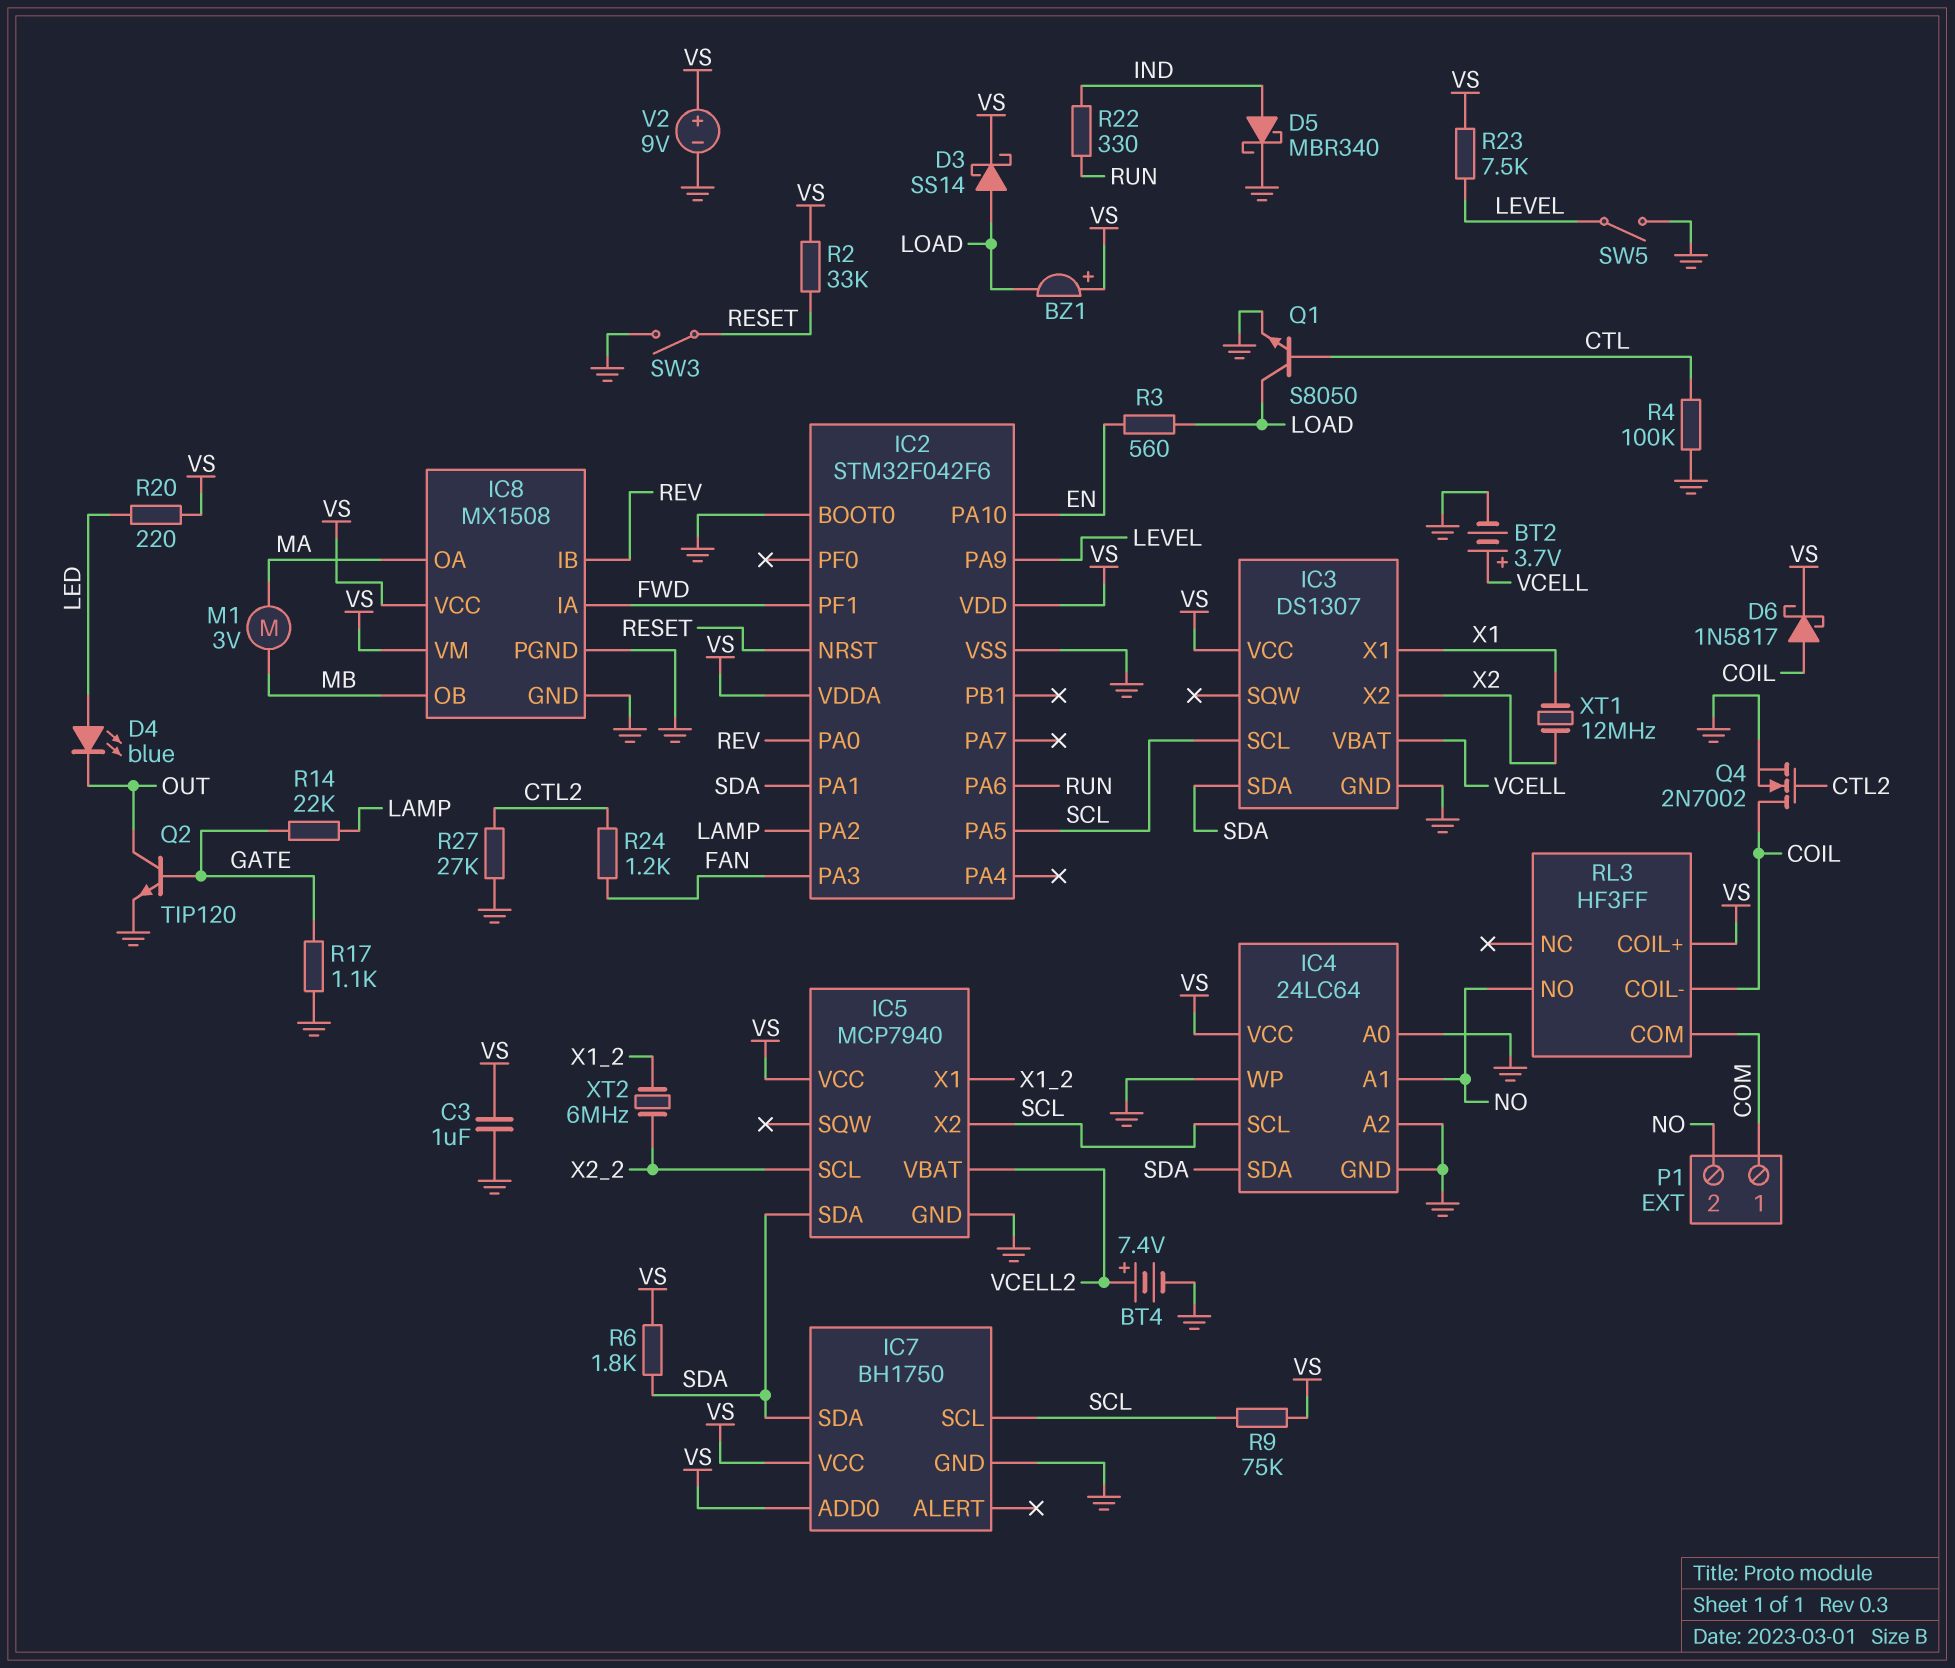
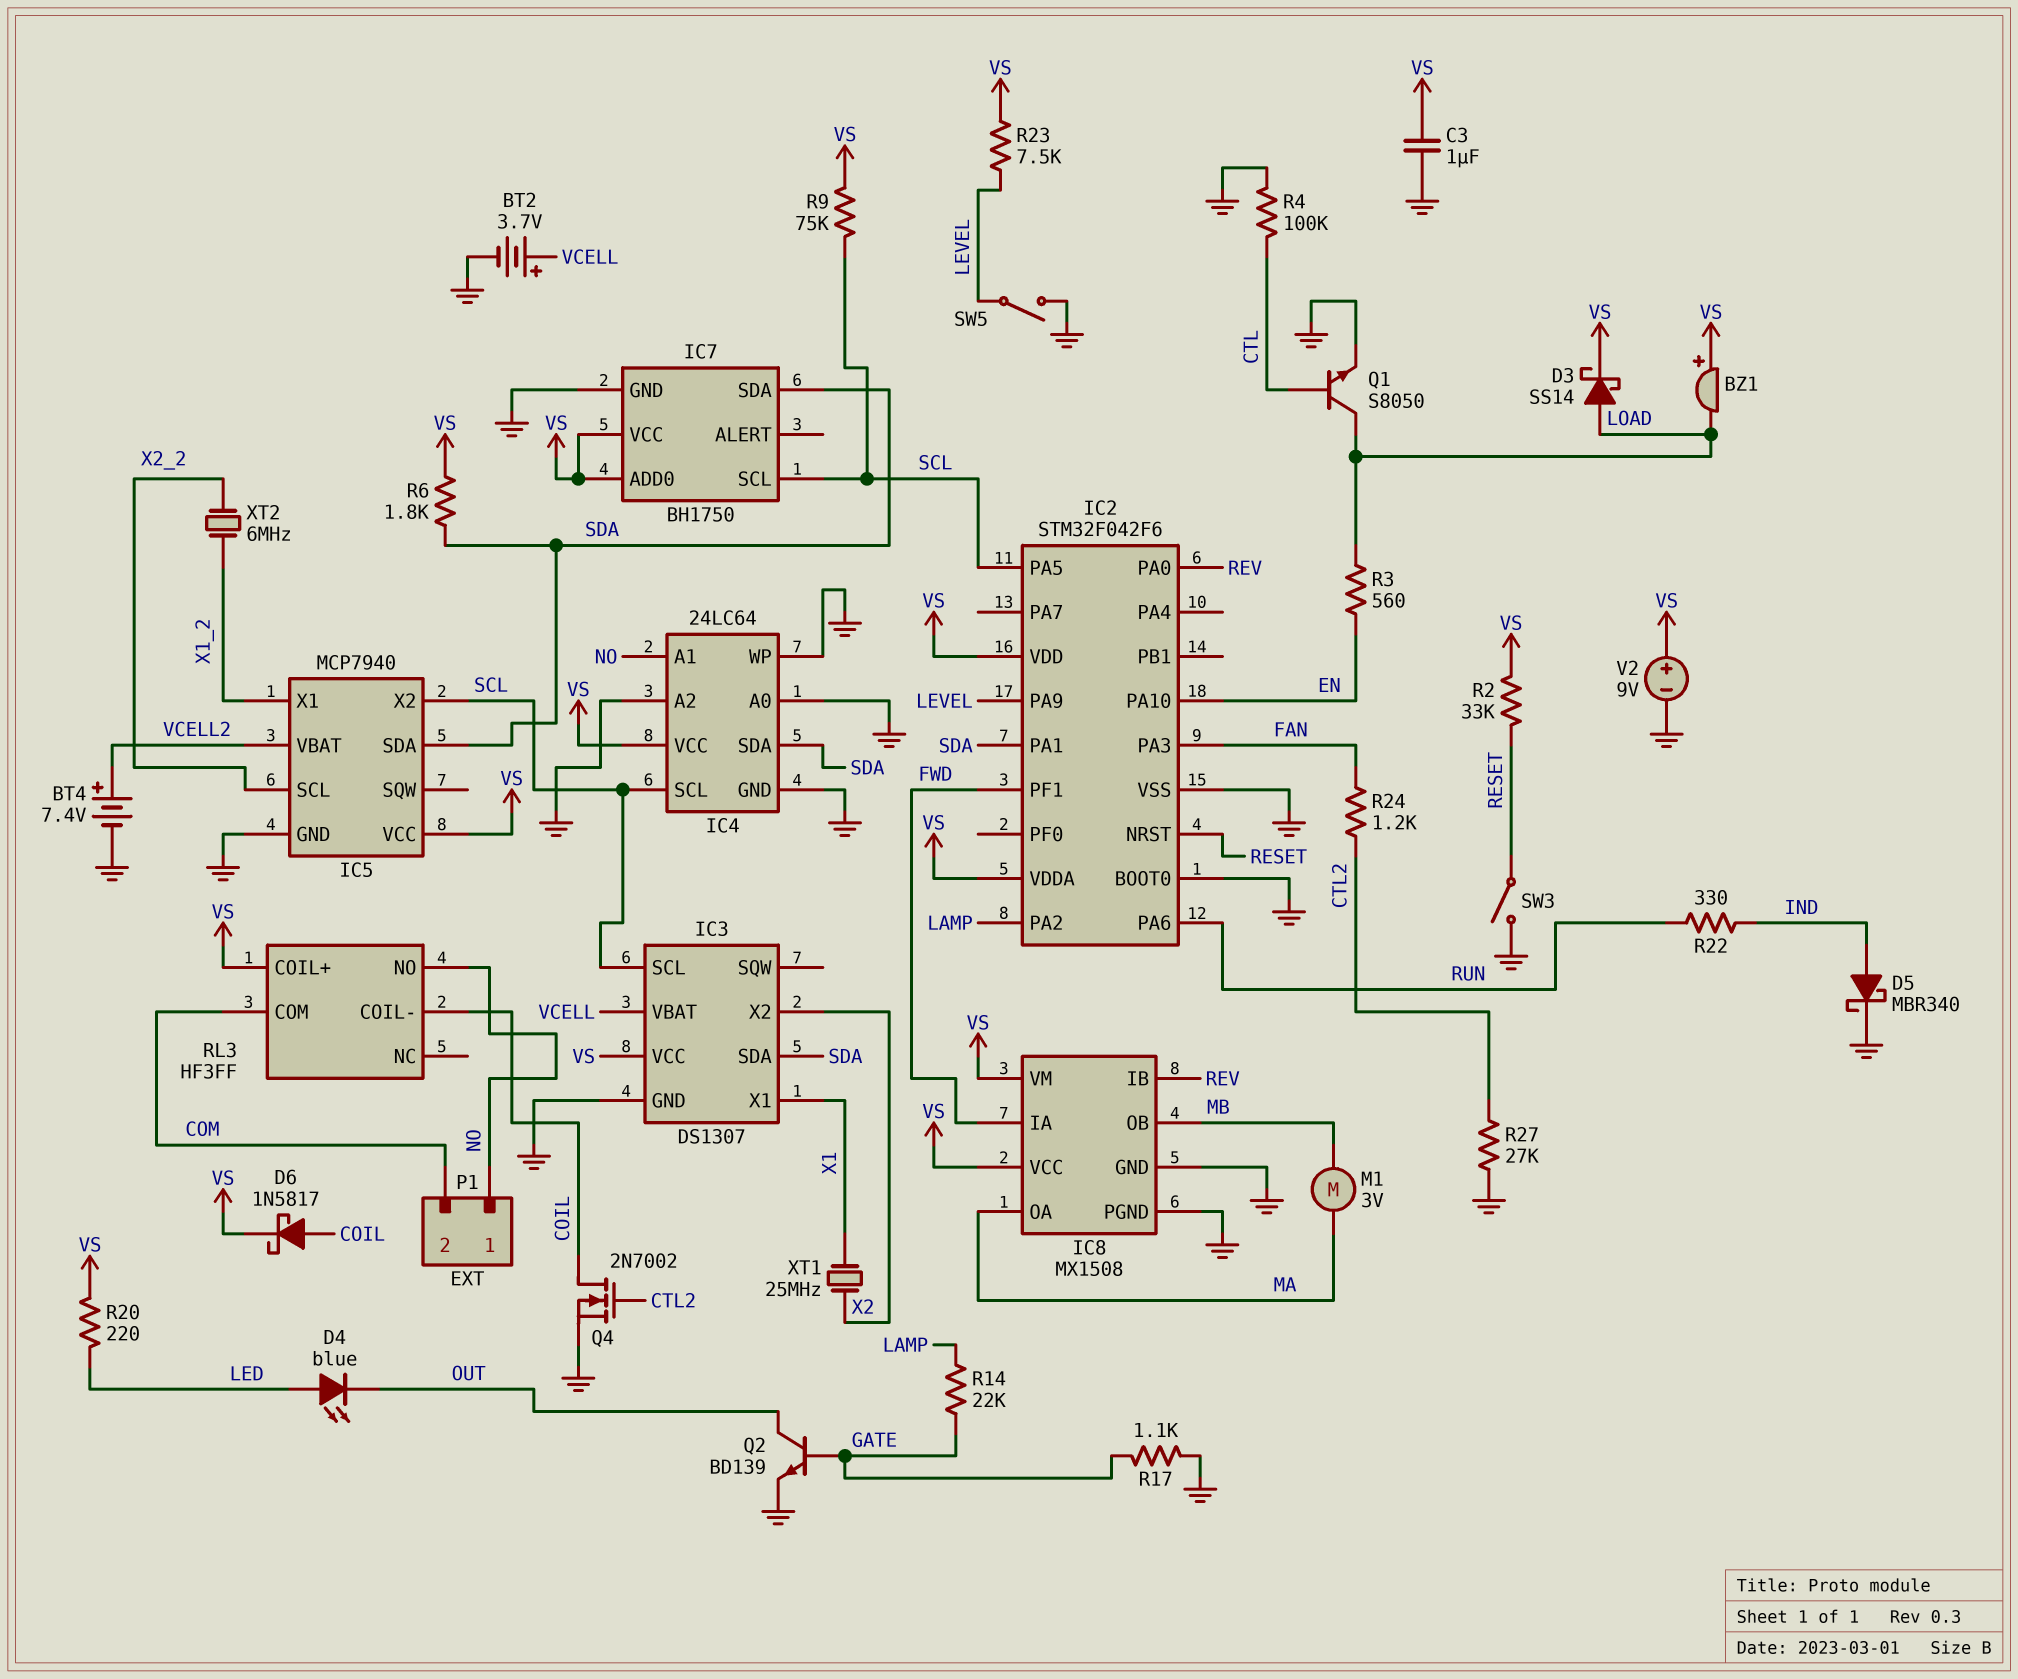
P1 pin 1: COM -> NO
P1 pin 2: NO -> COM
Q2: NPN TIP120 (B GATE, C OUT, E GND) -> NPN BD139 (B GATE, C OUT, E GND)
XT1: 12MHz (X1, X2) -> 25MHz (X1, X2)

